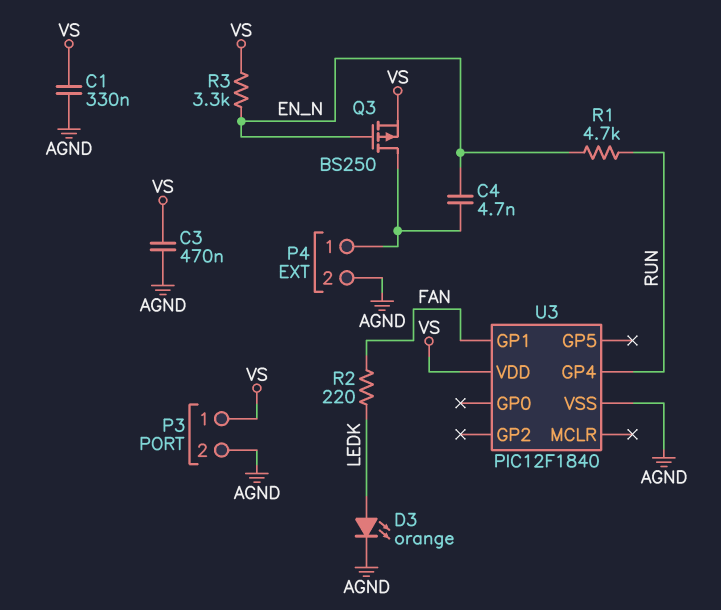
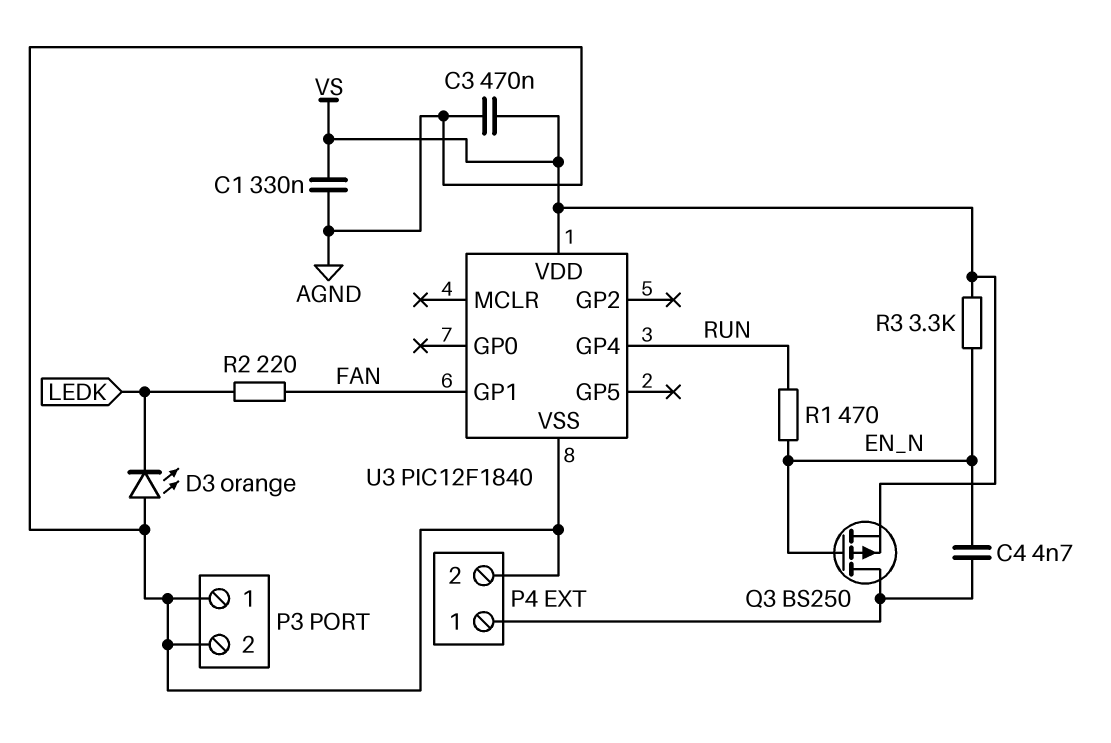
D3: LED orange (A LEDK, K AGND) -> LED orange (A AGND, K LEDK)
P3 pin 1: VS -> AGND
R1: 4.7k (EN_N, RUN) -> 470 (EN_N, RUN)

